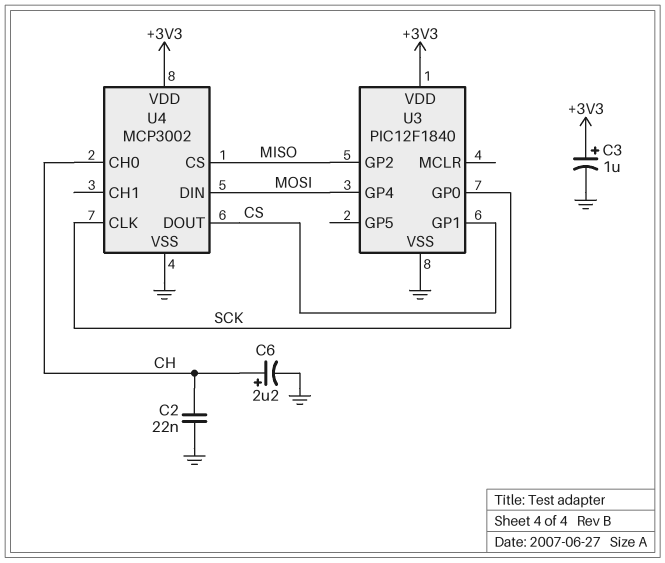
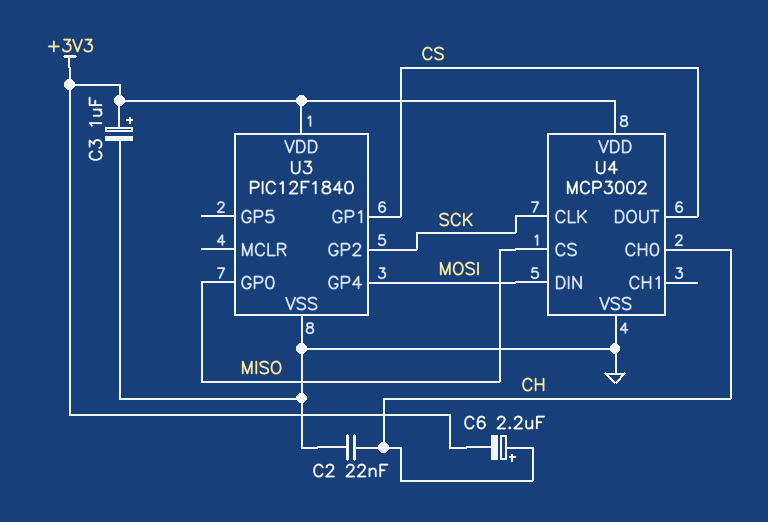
C6: 2.2uF (plus CH, minus GND) -> 2.2uF (plus CH, minus +3V3)
U3 pin GP0: SCK -> MISO
U3 pin GP2: MISO -> SCK

